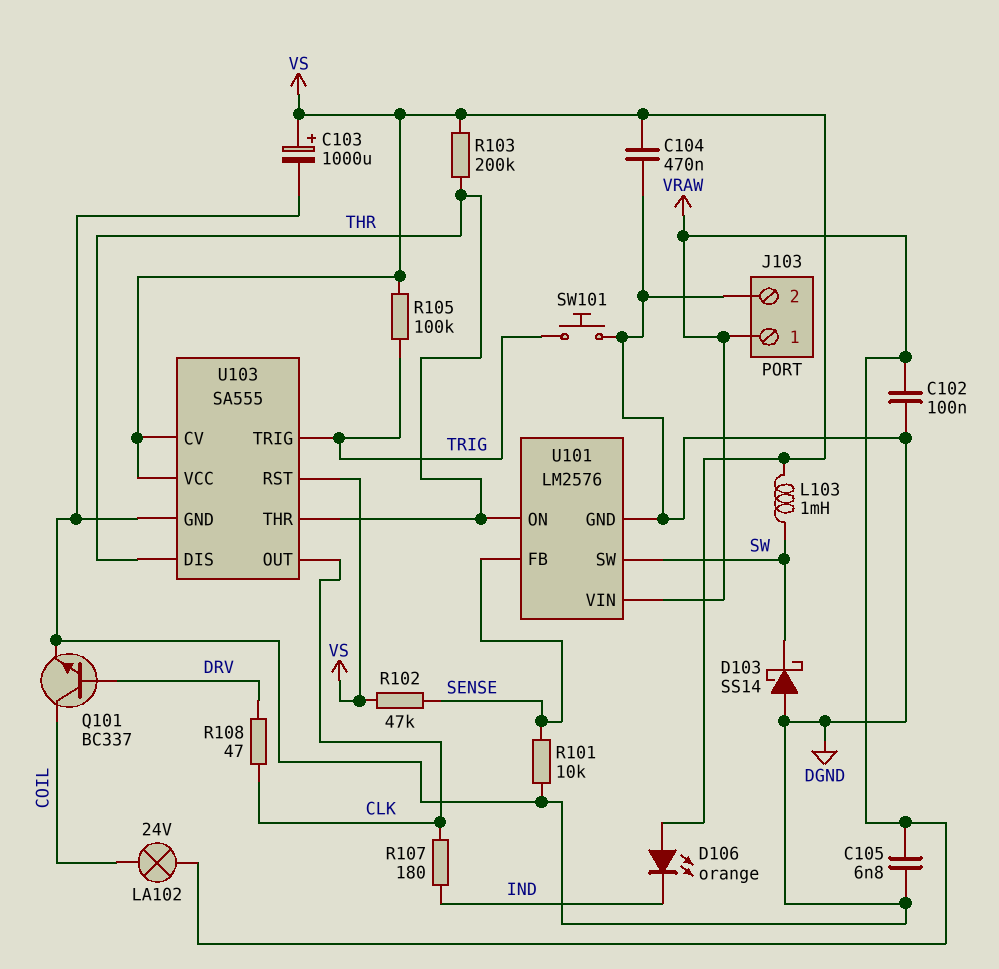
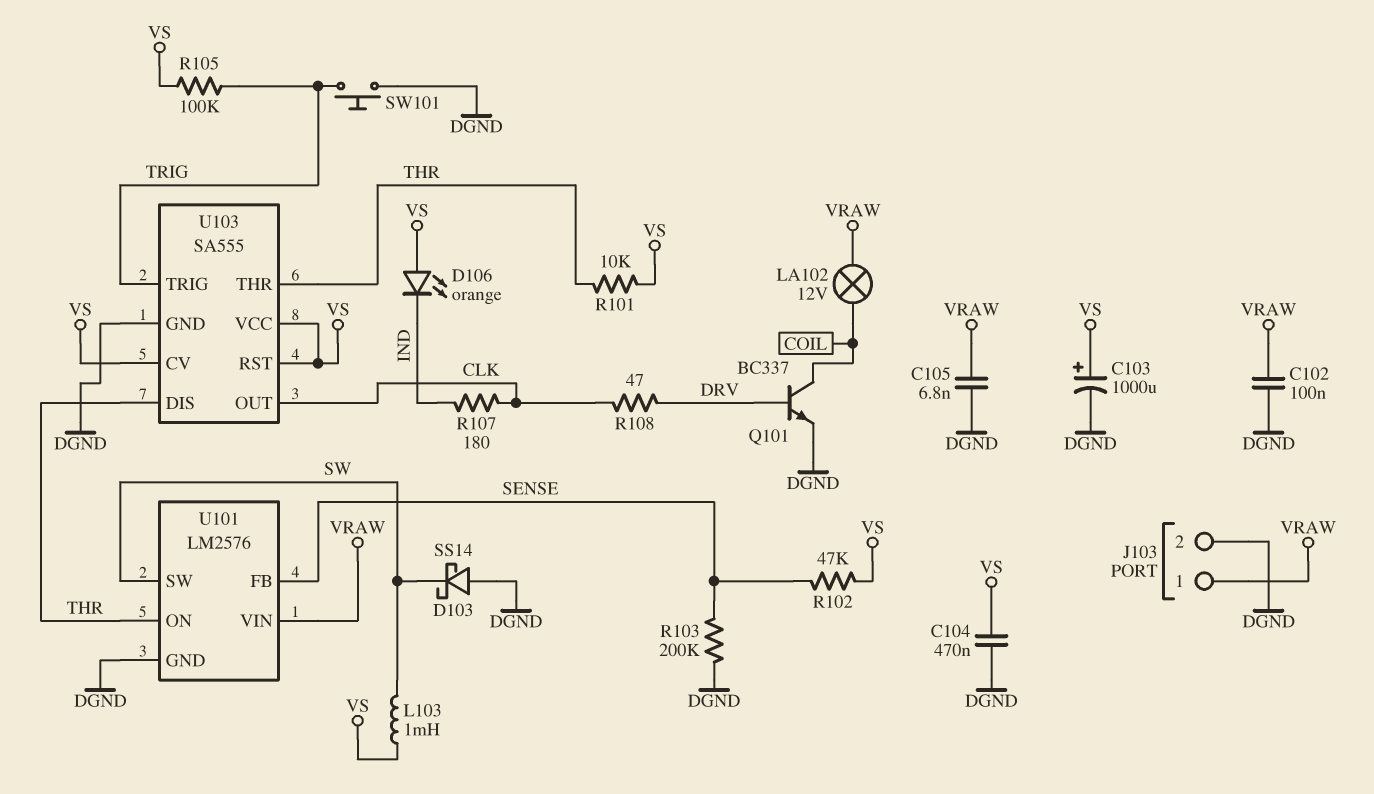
LA102: lamp 24V (COIL, VRAW) -> lamp 12V (COIL, VRAW)
R101: 10k (DGND, SENSE) -> 10k (THR, VS)
R103: 200k (THR, VS) -> 200k (DGND, SENSE)

